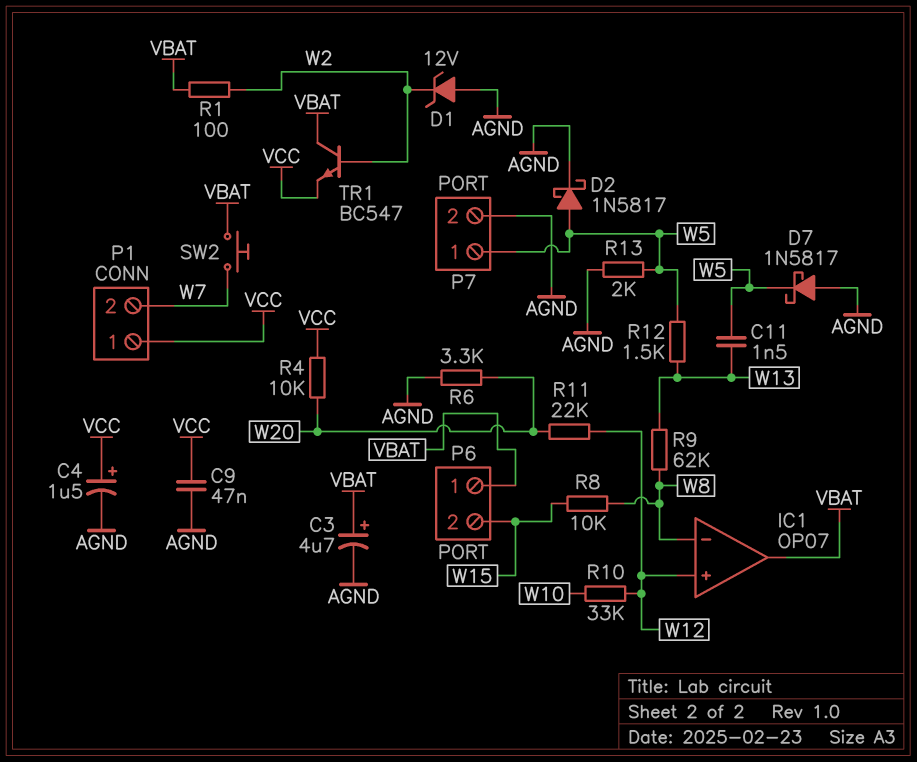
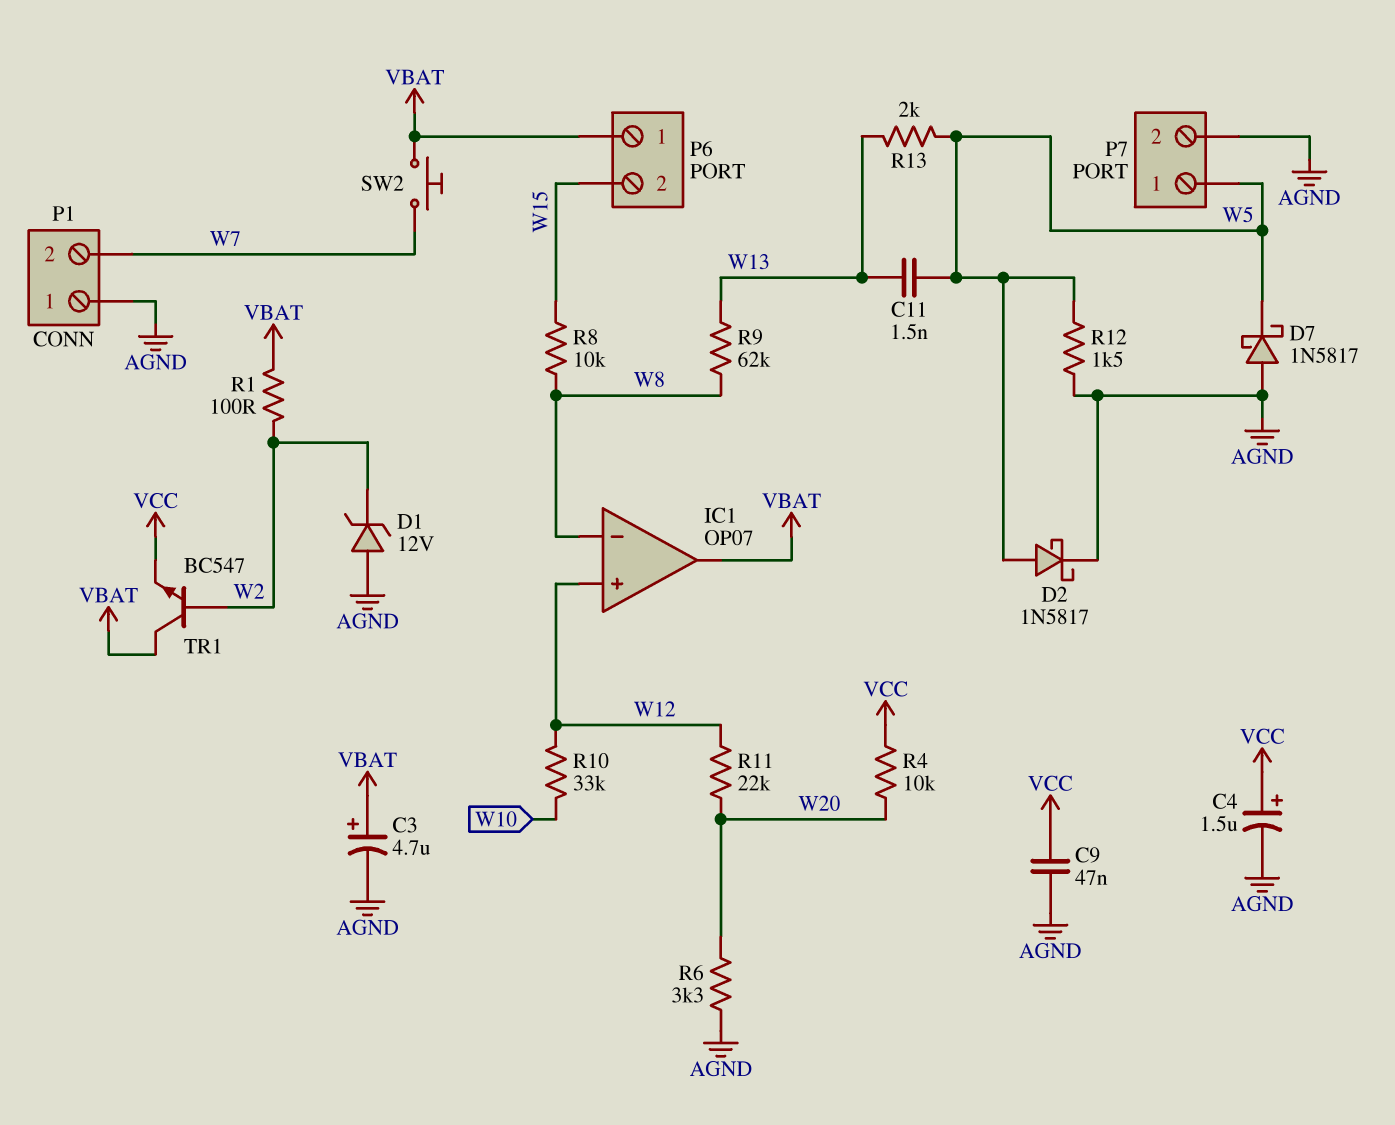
P1 pin 1: VCC -> AGND
R12: 1.5k (W5, W13) -> 1.5k (AGND, W5)
R13: 2k (AGND, W5) -> 2k (W5, W13)

